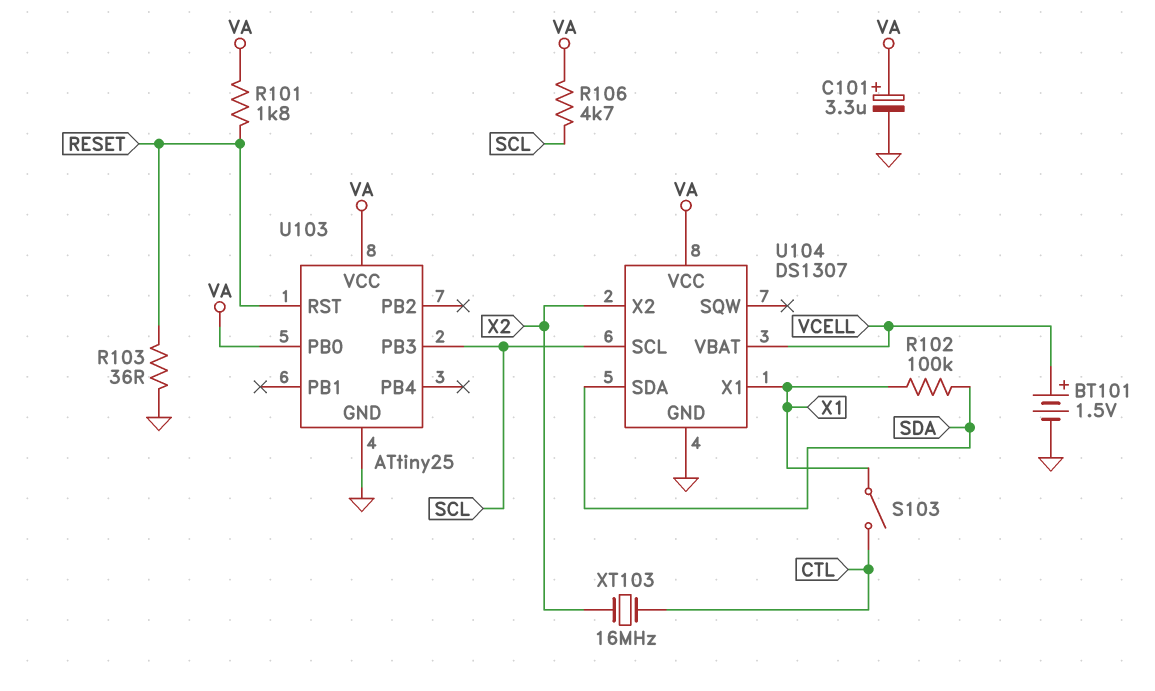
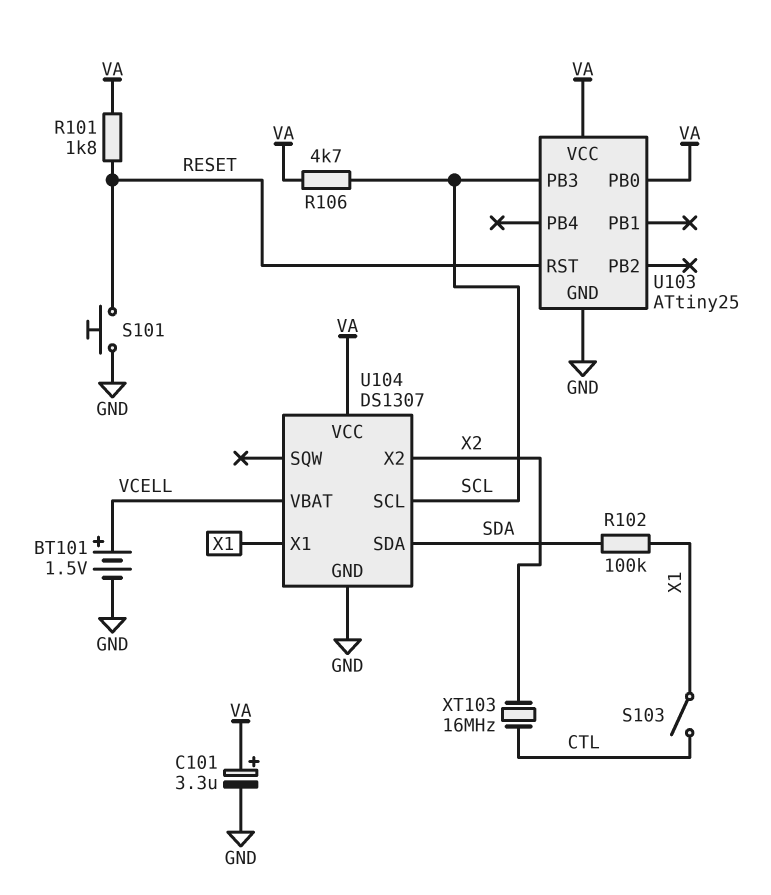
R103: 36 (GND, RESET) -> none
S101: none -> button (GND, RESET)

